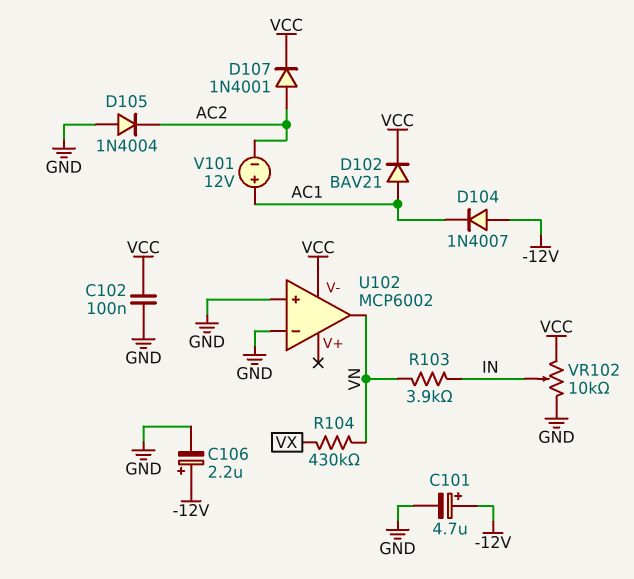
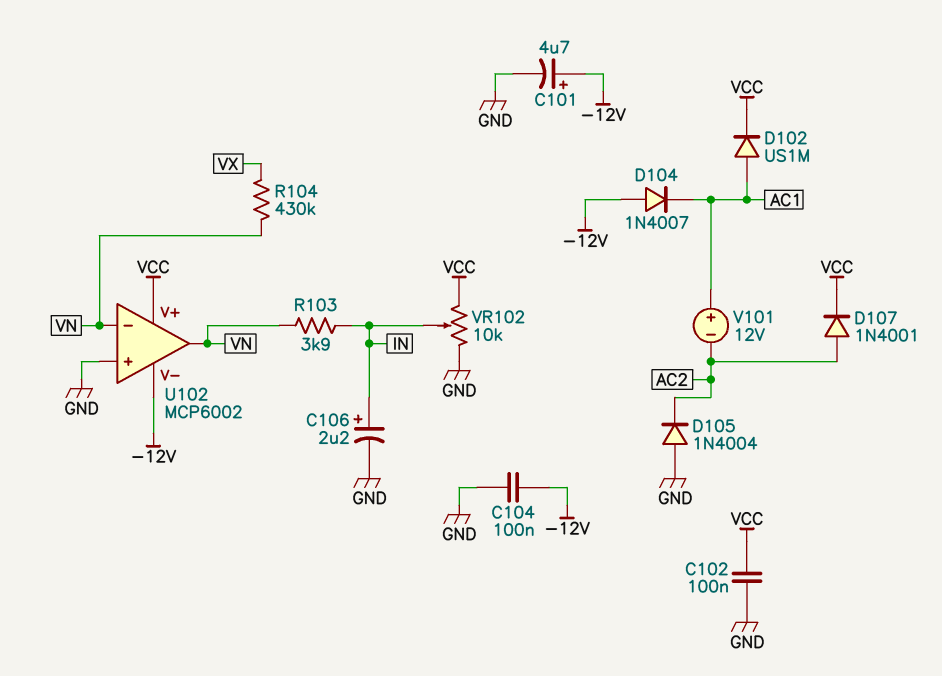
C104: none -> 100nF (-12V, GND)
C106: 2.2uF (plus -12V, minus GND) -> 2.2uF (plus IN, minus GND)
D102: diode BAV21 (A AC1, K VCC) -> diode US1M (A AC1, K VCC)
U102 pin V+: none -> VCC
U102 pin V-: VCC -> -12V
U102 pin in-: GND -> VN

